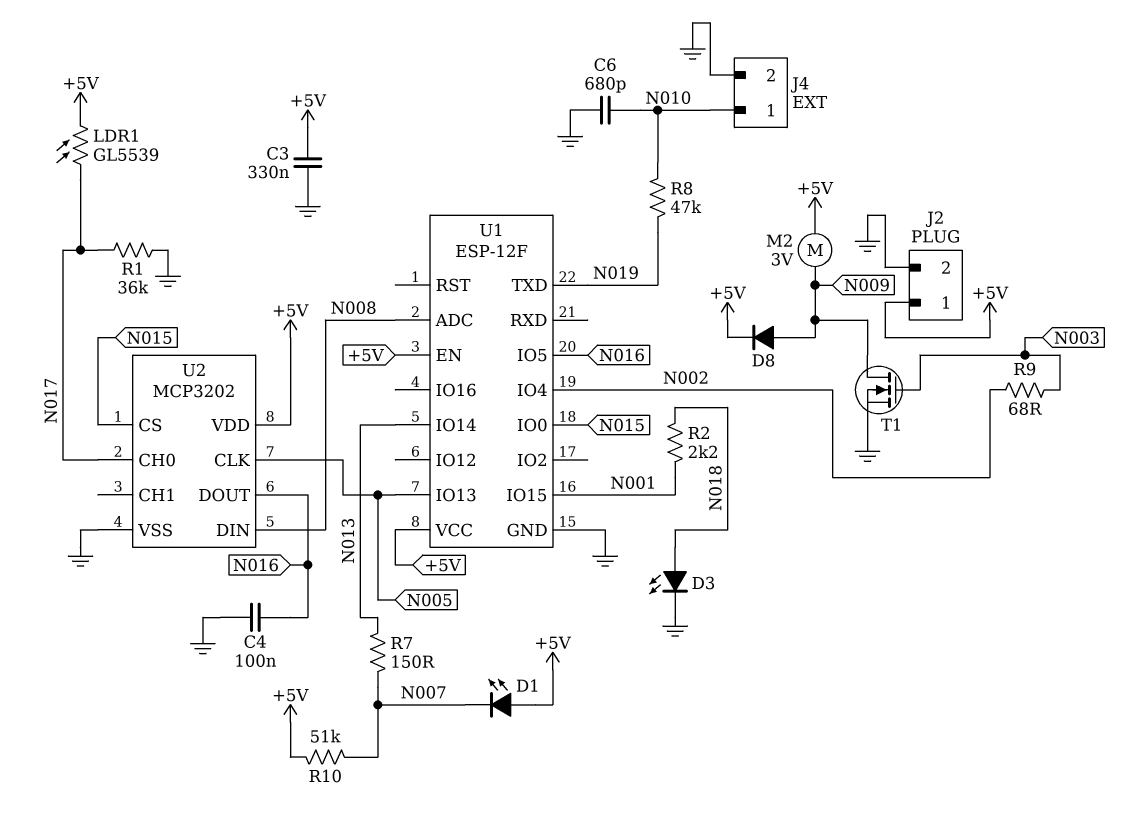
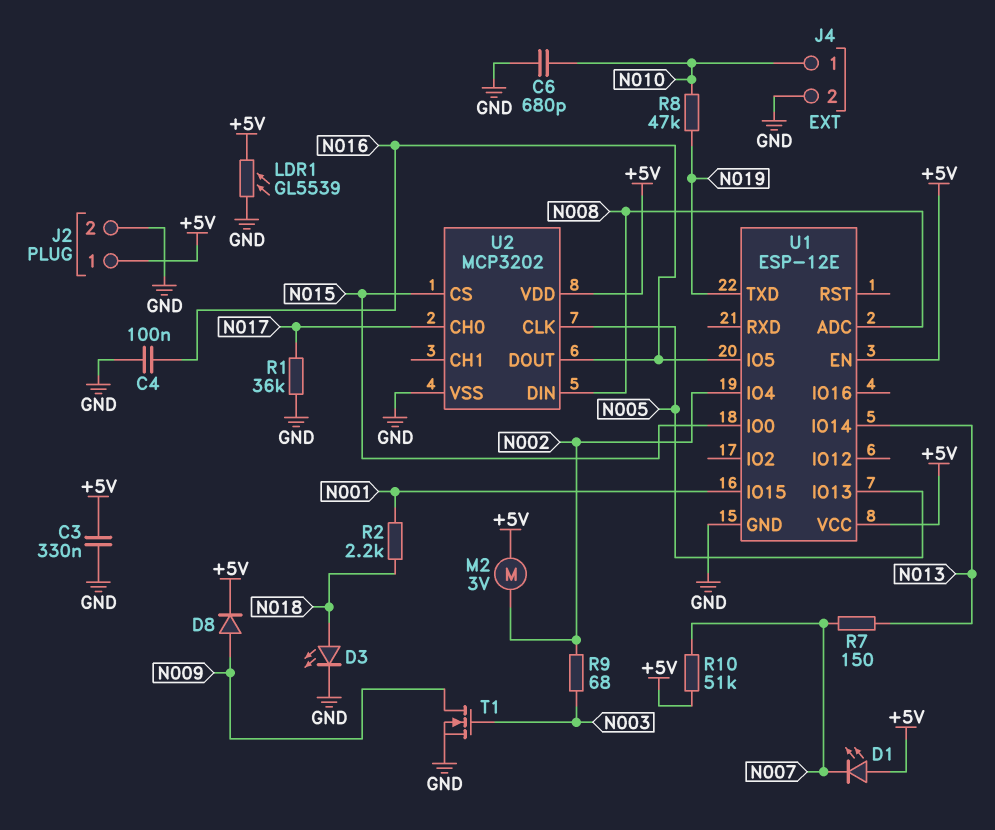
LDR1: GL5539 (+5V, N017) -> GL5539 (+5V, GND)
M2: motor 3V (+5V, N009) -> motor 3V (+5V, N002)
U1: ESP-12F -> ESP-12E

